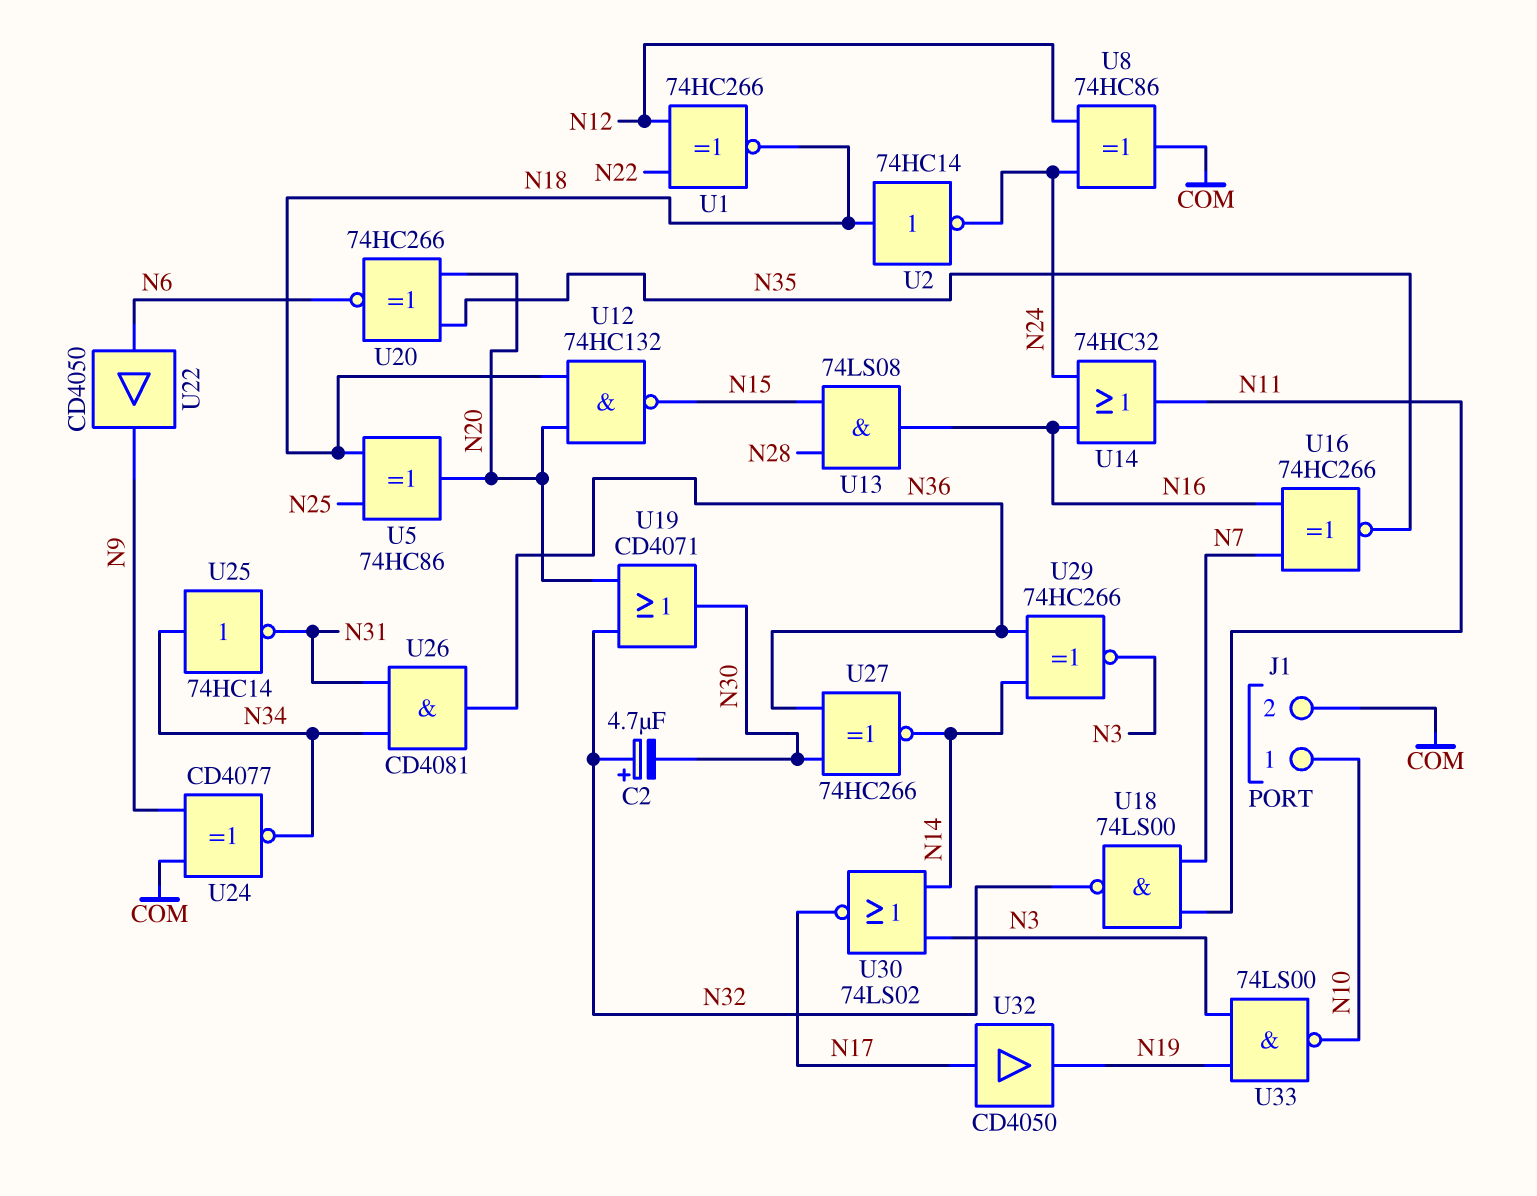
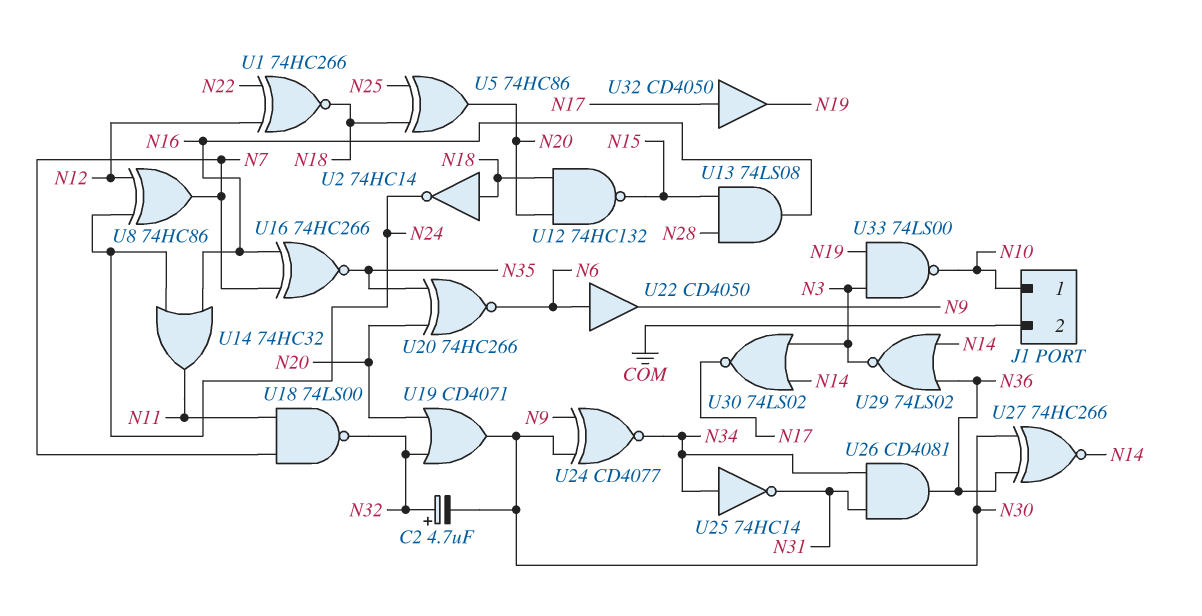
U8: XOR 74HC86 (in N12, in N24, out COM) -> XOR 74HC86 (in N12, in N24, out N7)
U24: XNOR CD4077 (in COM, in N9, out N34) -> XNOR CD4077 (in N9, in N30, out N34)
U29: XNOR 74HC266 (in N14, in N36, out N3) -> NOR 74LS02 (in N14, in N36, out N3)

